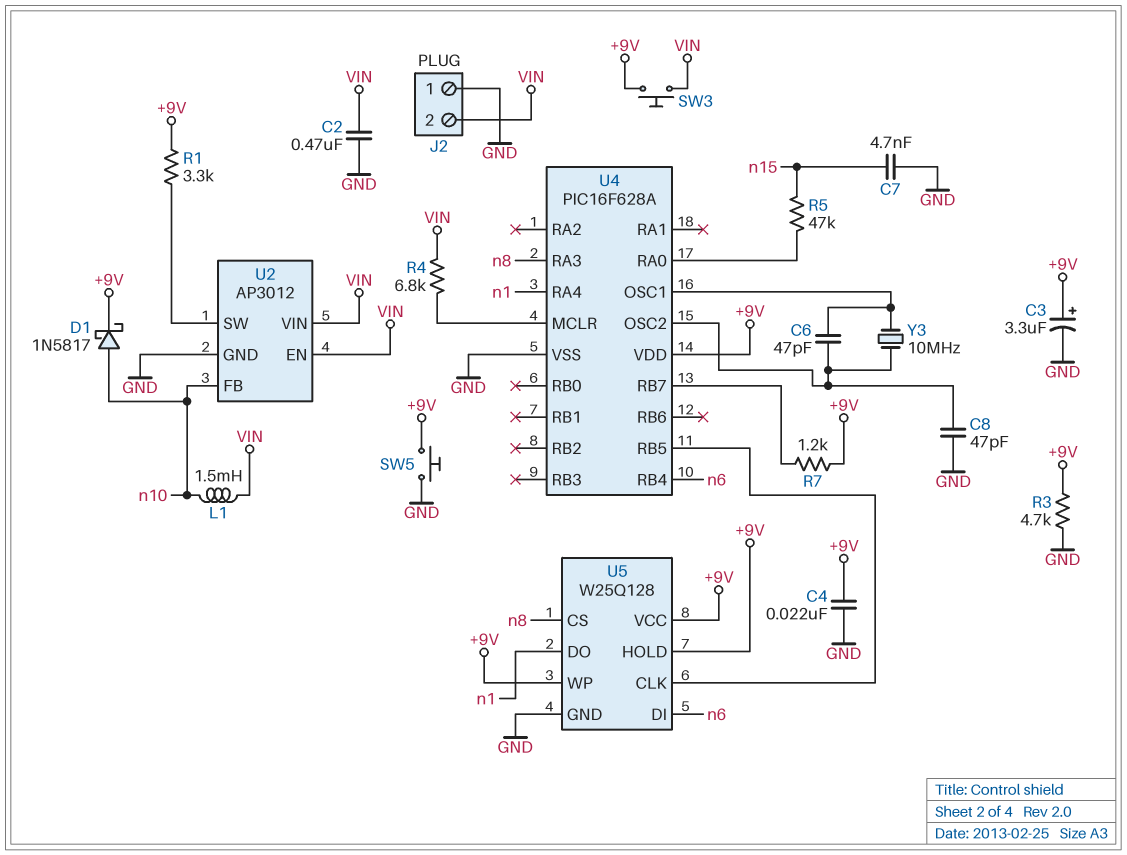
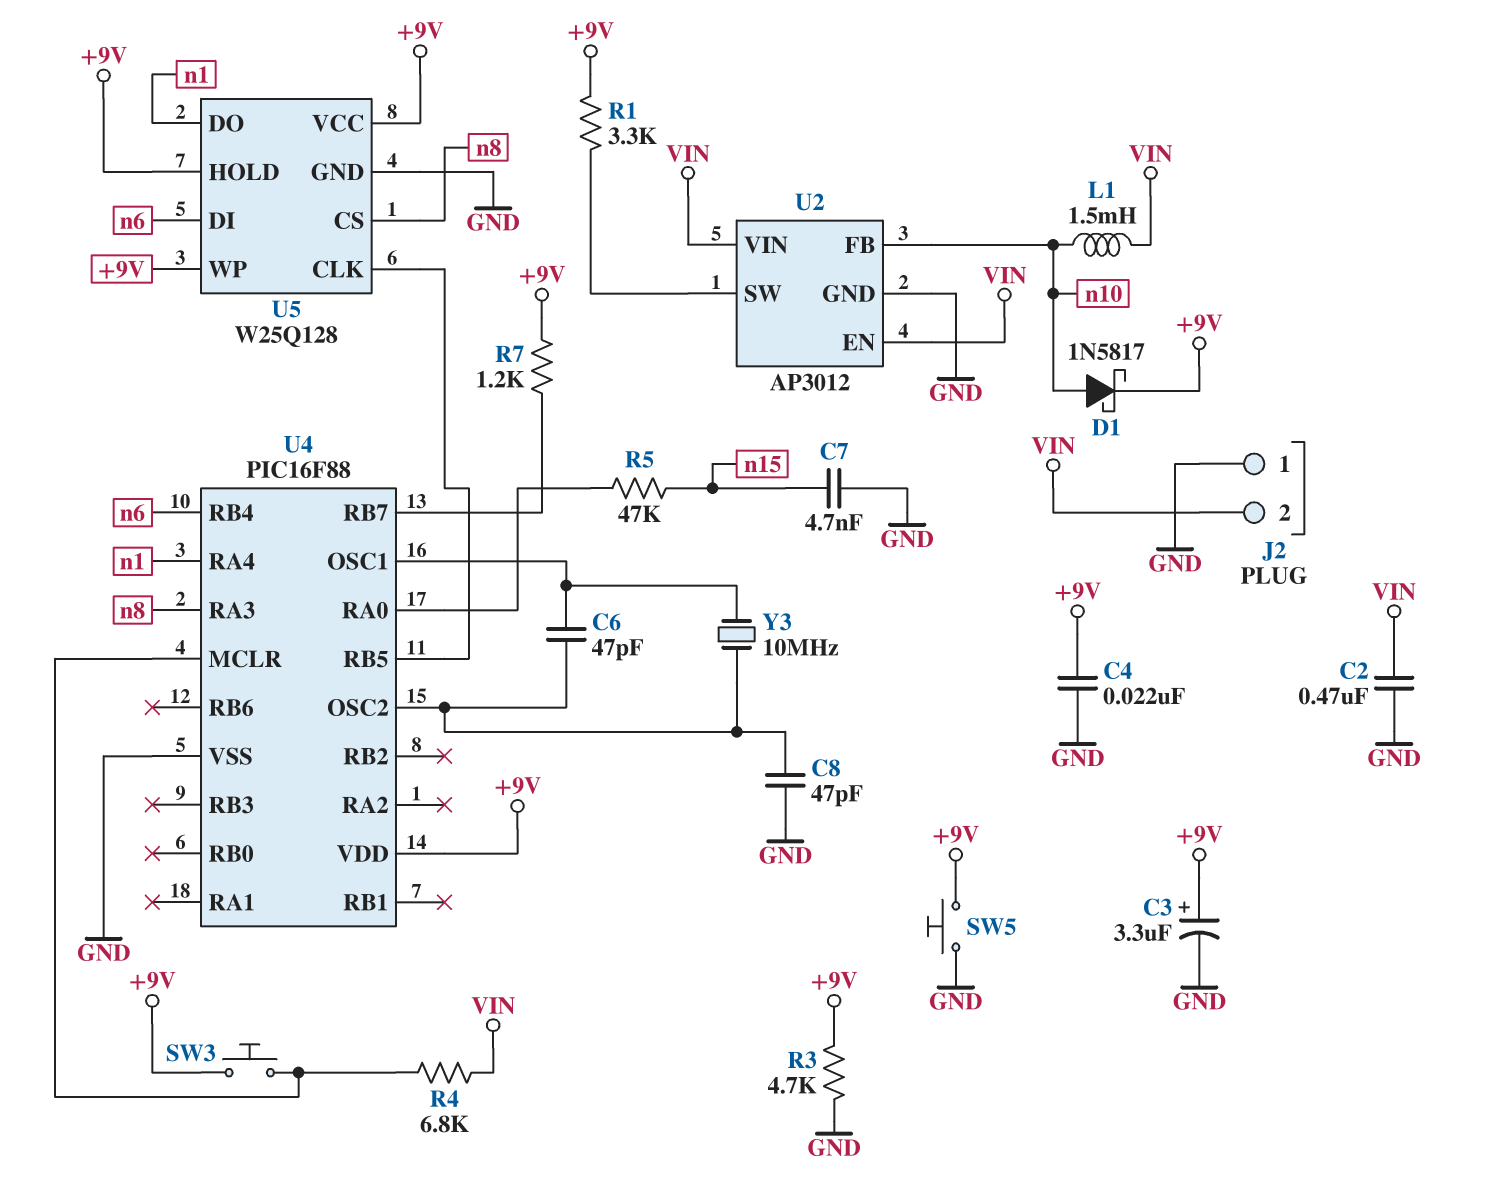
SW3: button (+9V, VIN) -> button (+9V, U4/MCLR)
U4: PIC16F628A -> PIC16F88

